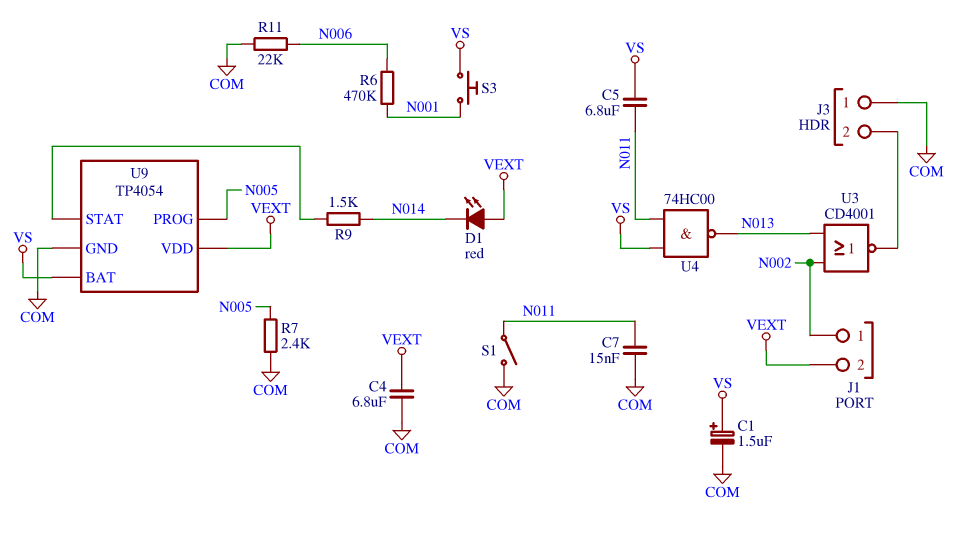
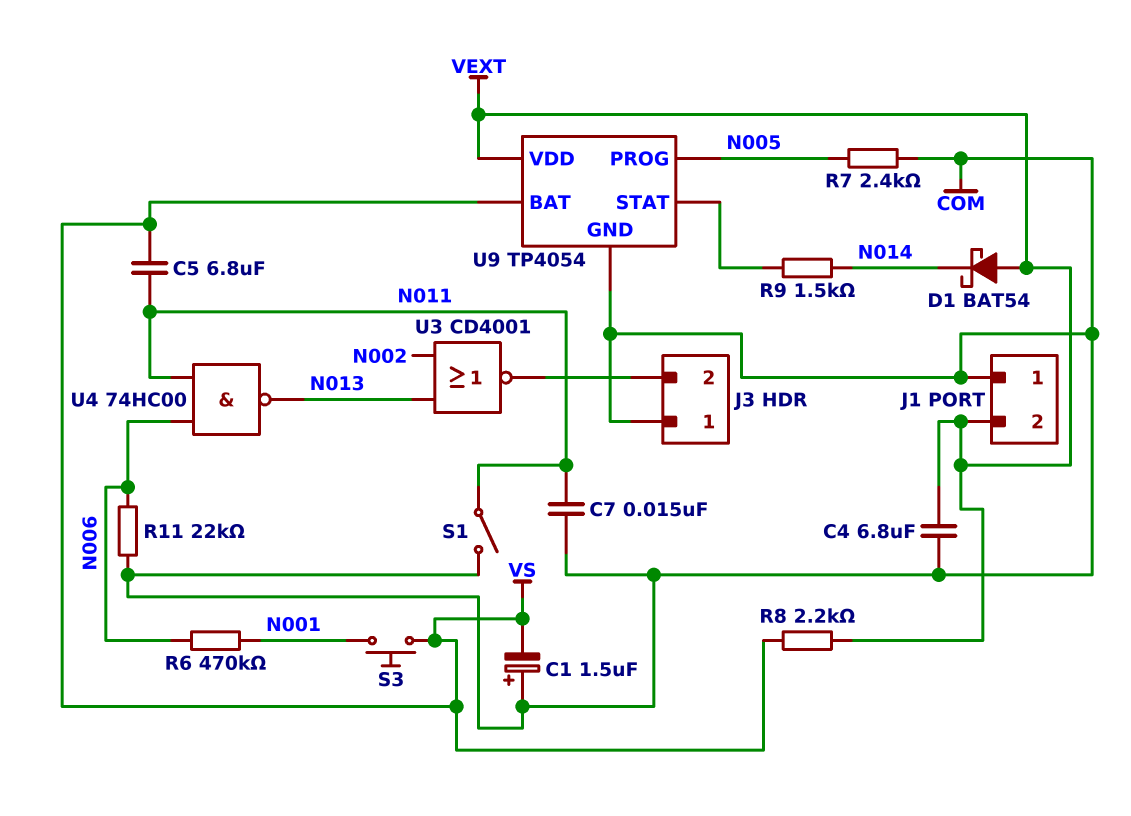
C1: 1.5uF (plus VS, minus COM) -> 1.5uF (plus COM, minus VS)
D1: LED red (A VEXT, K N014) -> schottky BAT54 (A VEXT, K N014)
J1 pin 1: N002 -> COM
R8: none -> 2.2k (VEXT, VS)
U4: NAND 74HC00 (in N011, in VS, out N013) -> NAND 74HC00 (in N006, in N011, out N013)

